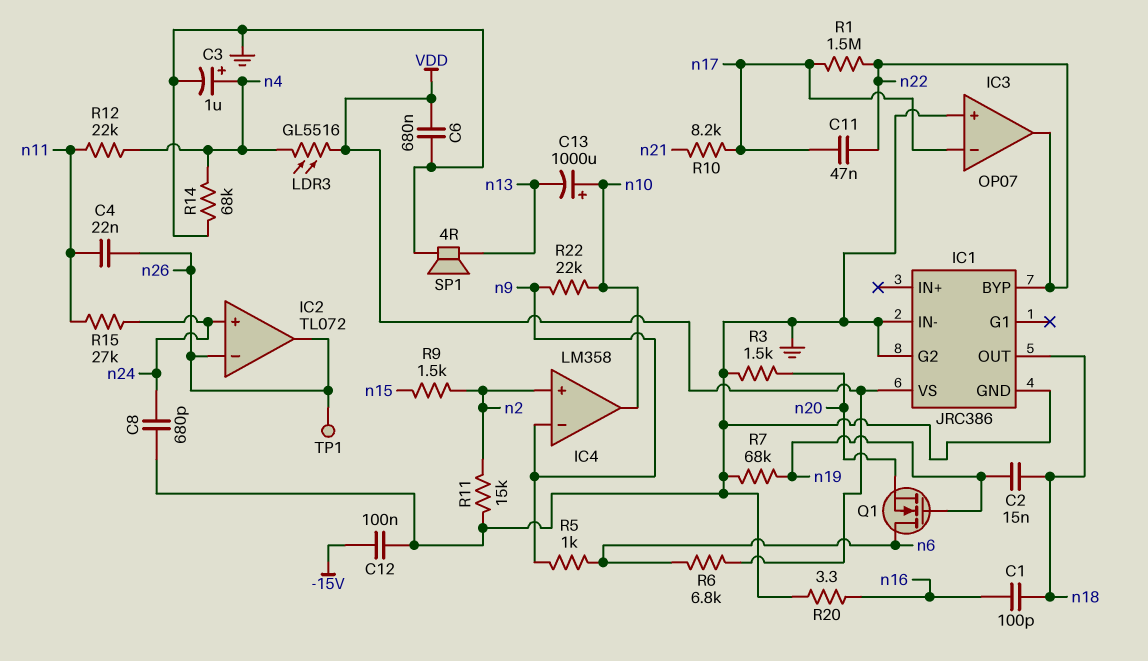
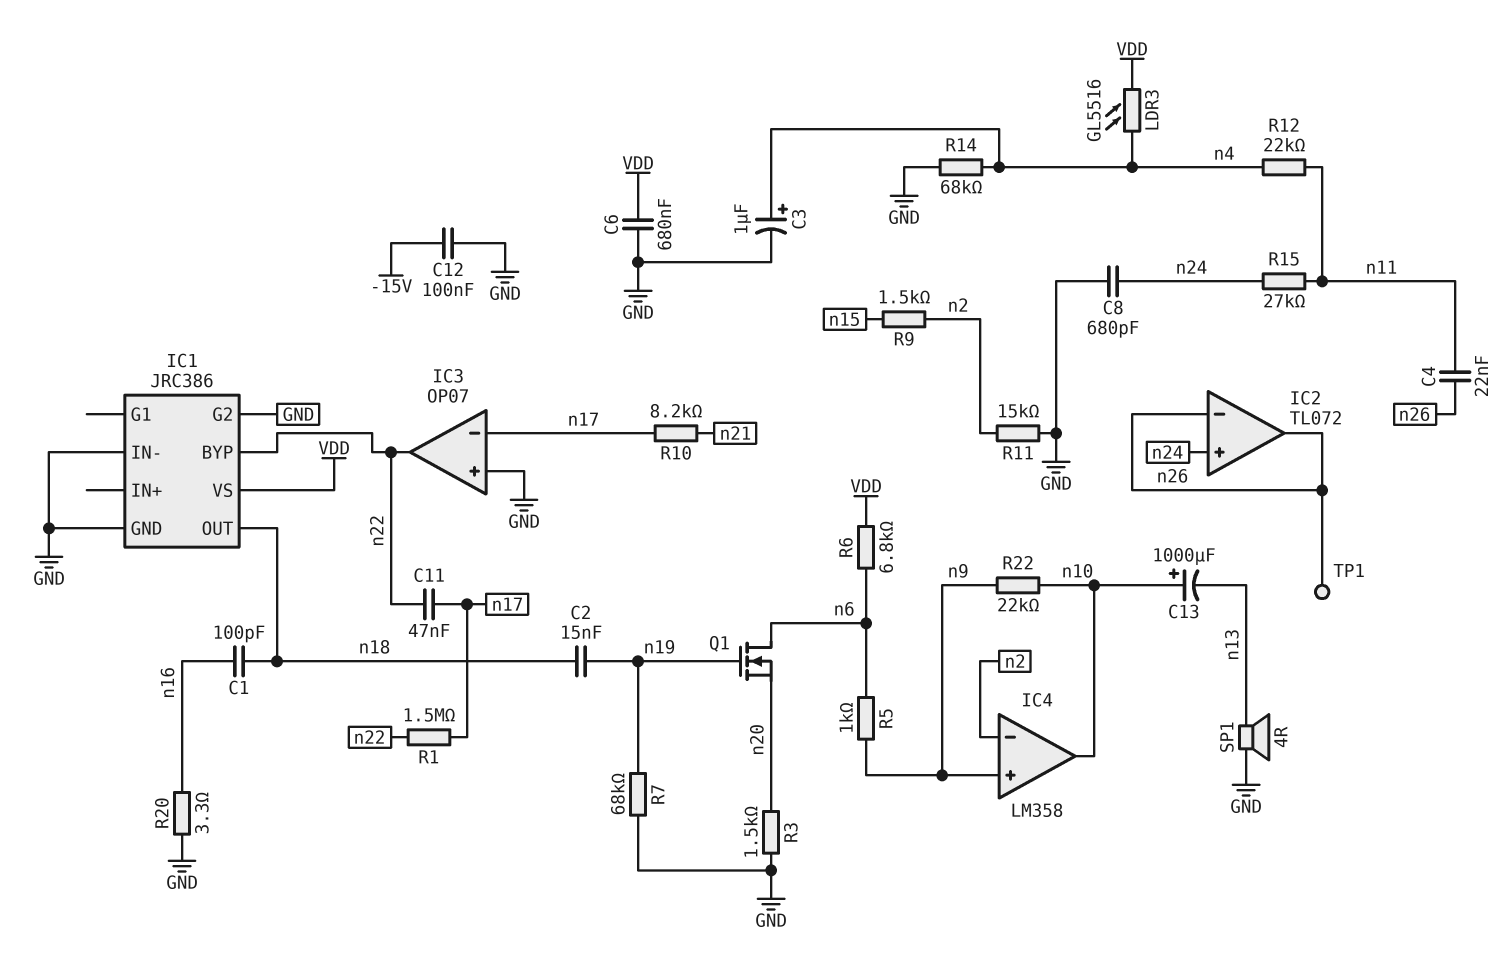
IC4 pin in+: n2 -> n9
IC4 pin in-: n9 -> n2

